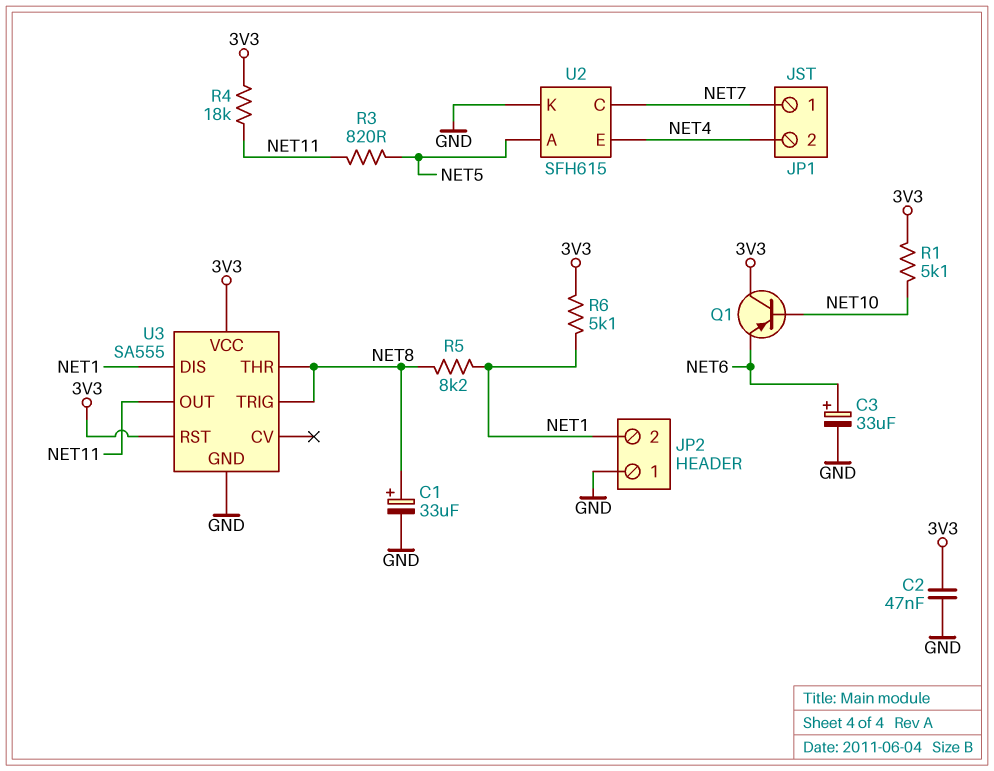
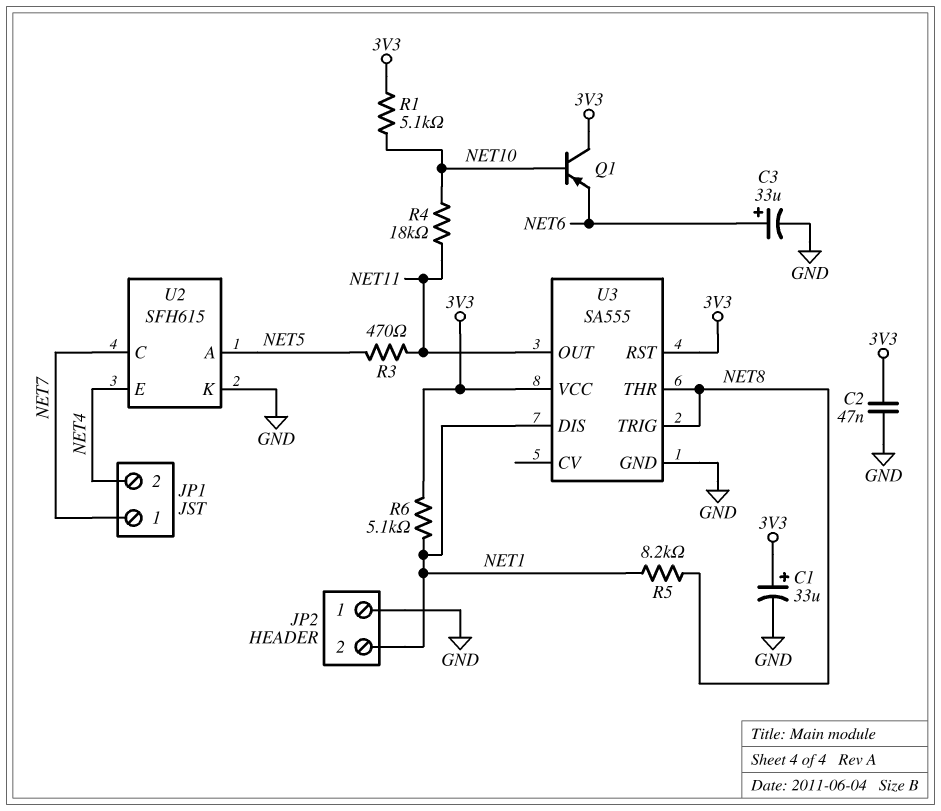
C1: 33uF (plus NET8, minus GND) -> 33uF (plus 3V3, minus GND)
R3: 820 (NET5, NET11) -> 470 (NET5, NET11)
R4: 18k (3V3, NET11) -> 18k (NET10, NET11)

